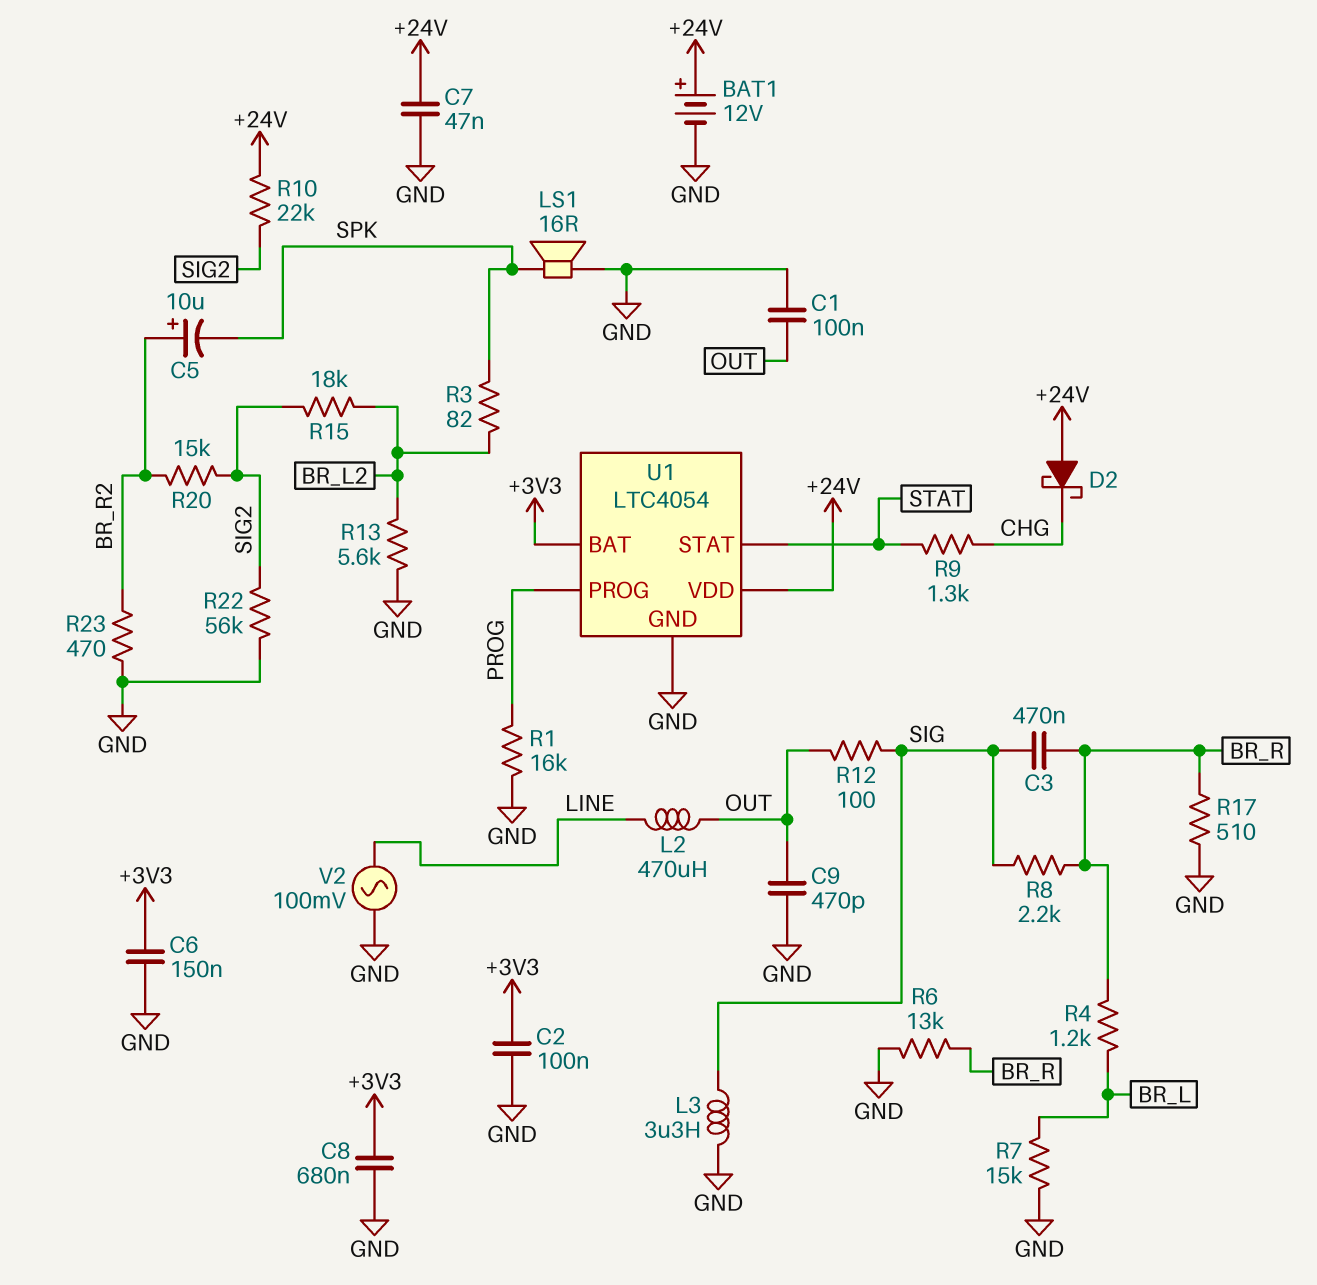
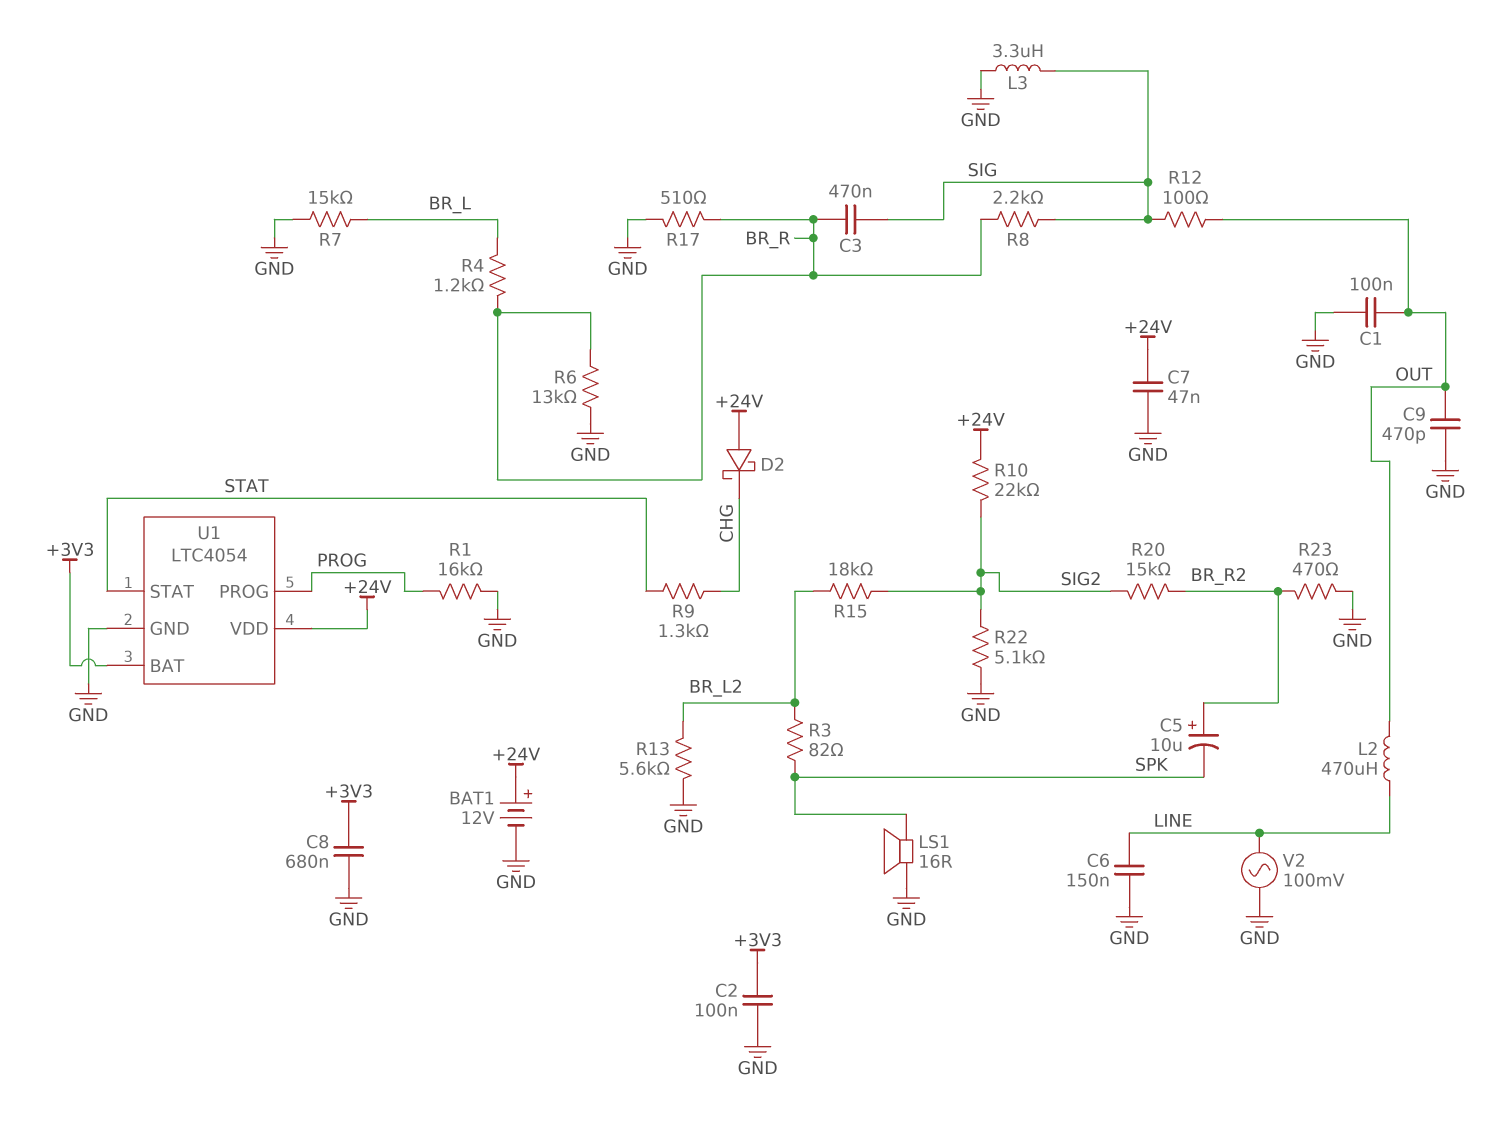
C6: 150nF (+3V3, GND) -> 150nF (GND, LINE)
R22: 56k (GND, SIG2) -> 5.1k (GND, SIG2)

